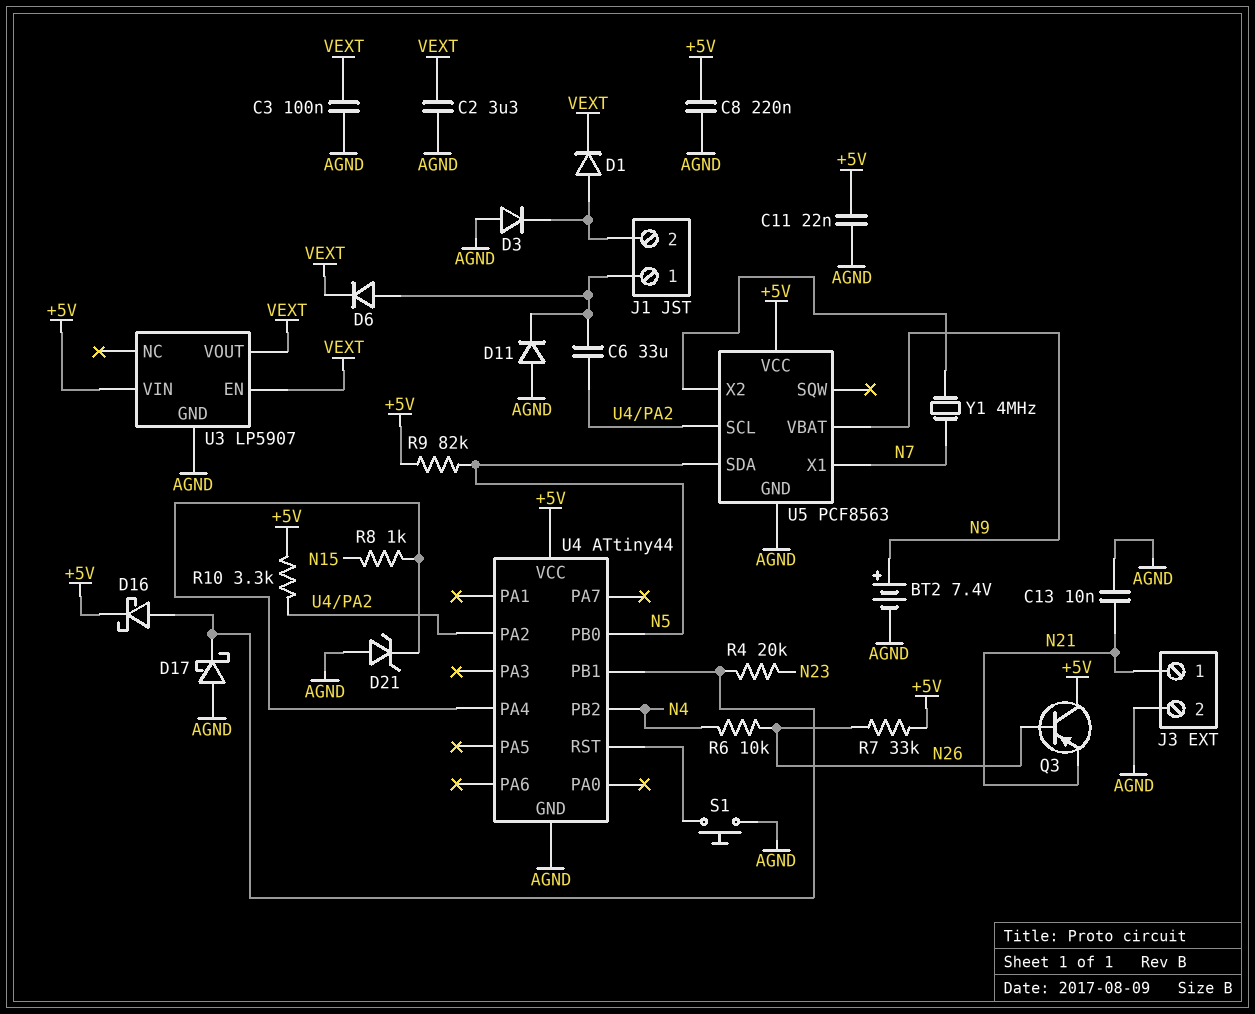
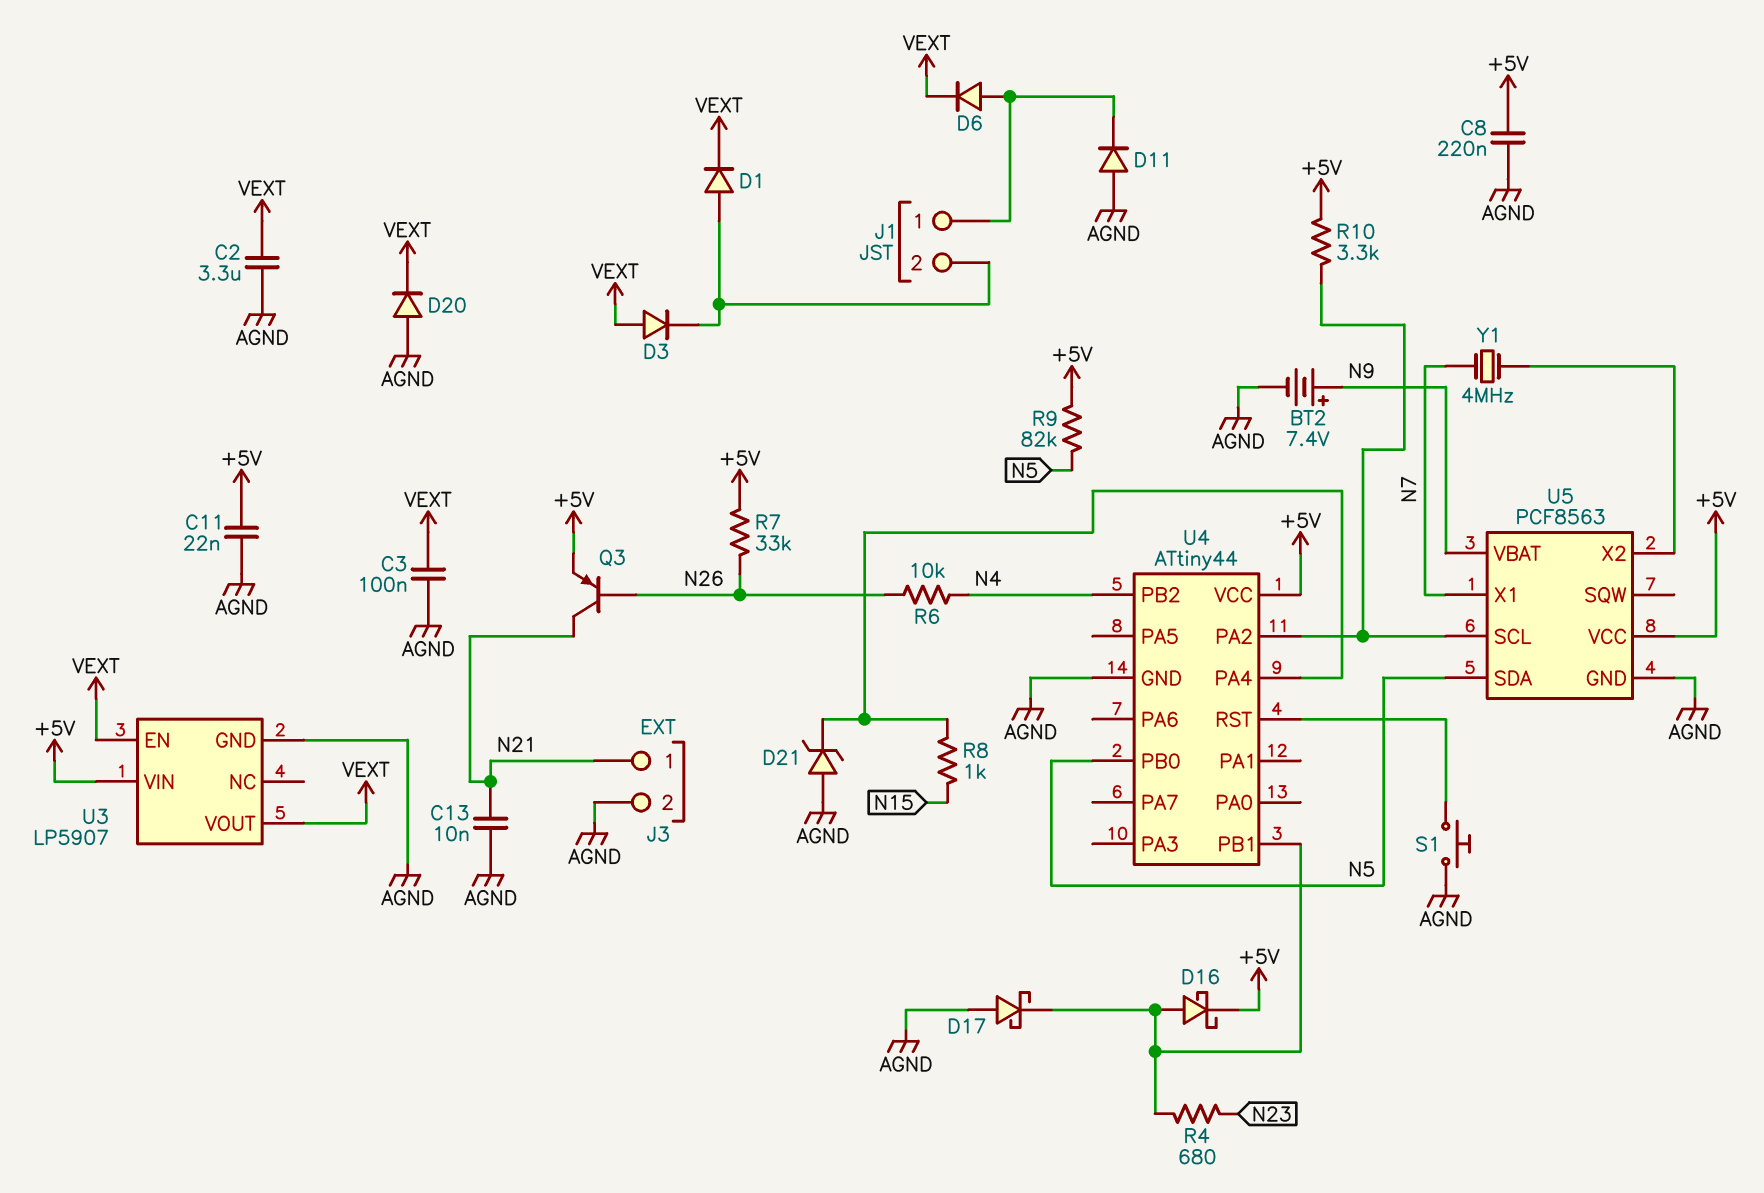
C6: 33uF (J1/1, U4/PA2) -> none
D3: diode (A AGND, K J1/2) -> diode (A VEXT, K J1/2)
D20: none -> diode (A AGND, K VEXT)
Q3: PNP (B N26, C +5V, E N21) -> PNP (B N26, C N21, E +5V)
R4: 20k (N23, U4/PB1) -> 680 (N23, U4/PB1)

